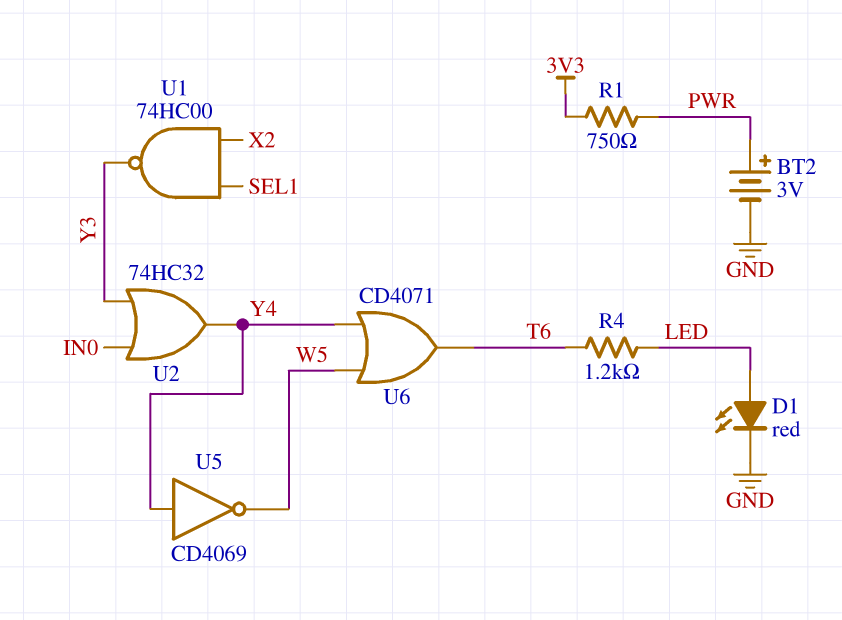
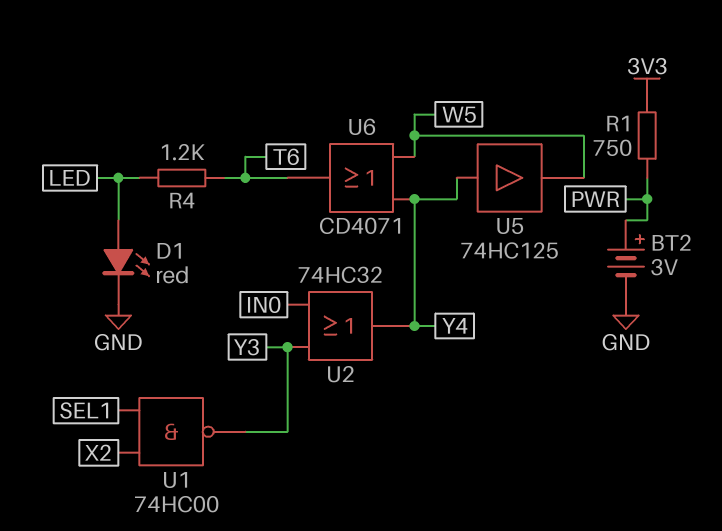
U5: NOT CD4069 (in Y4, out W5) -> buffer 74HC125 (in Y4, out W5)

